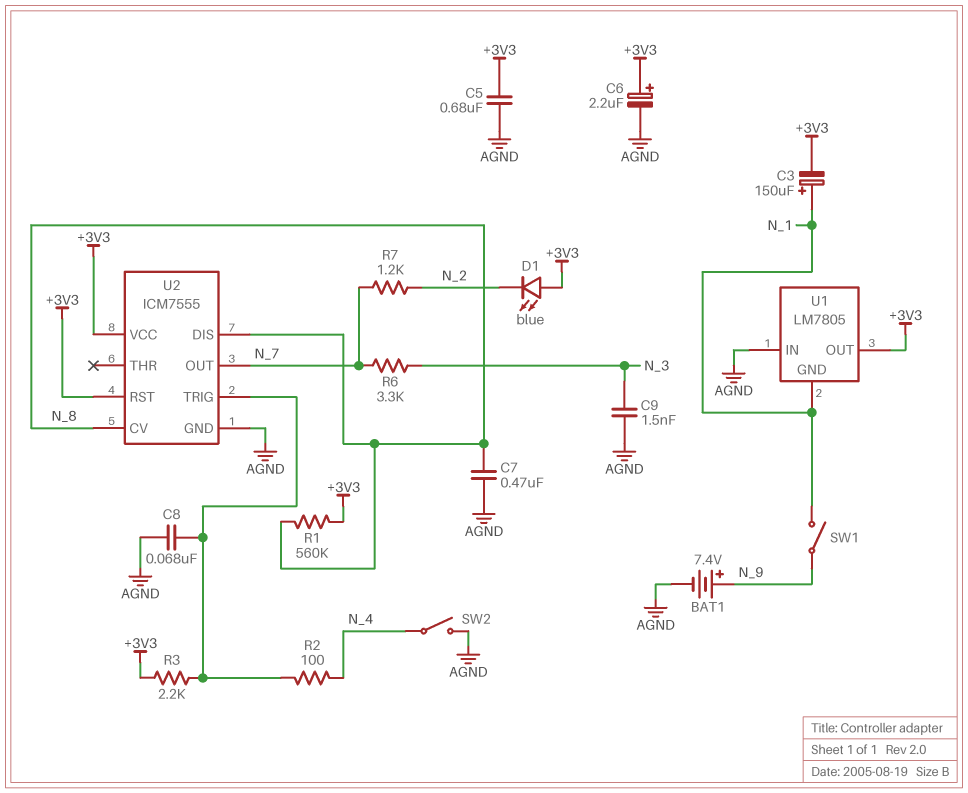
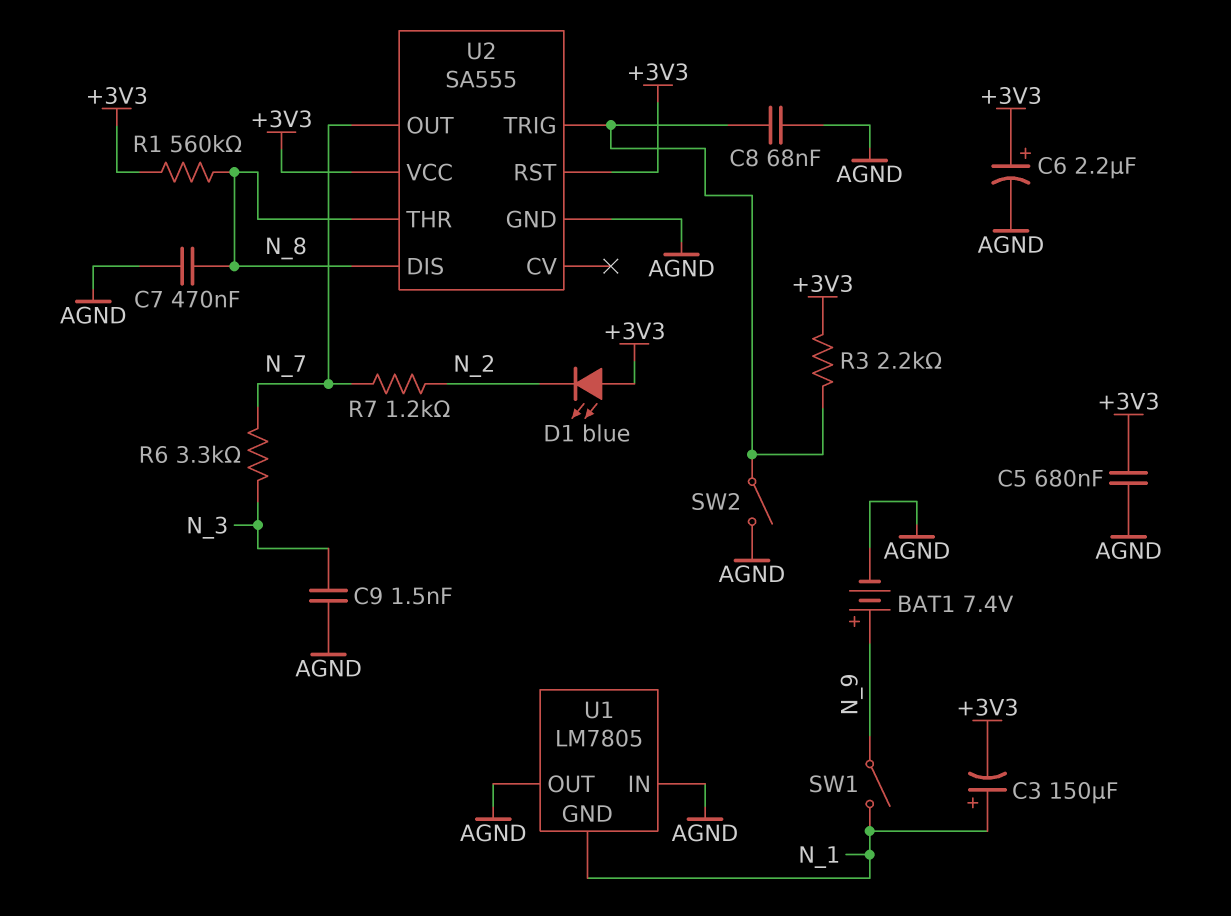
R2: 100 (N_4, U2/TRIG) -> none
SW2: switch (AGND, N_4) -> switch (AGND, U2/TRIG)
U1 pin OUT: +3V3 -> AGND
U2: ICM7555 -> SA555
U2 pin CV: N_8 -> none
U2 pin THR: none -> N_8

